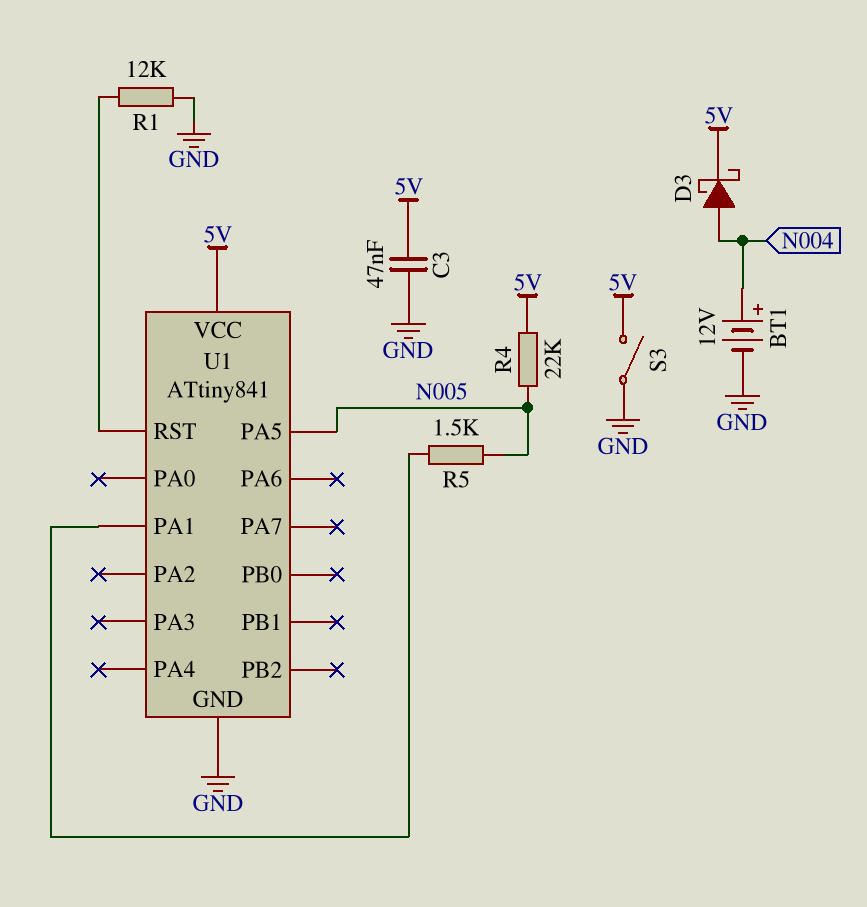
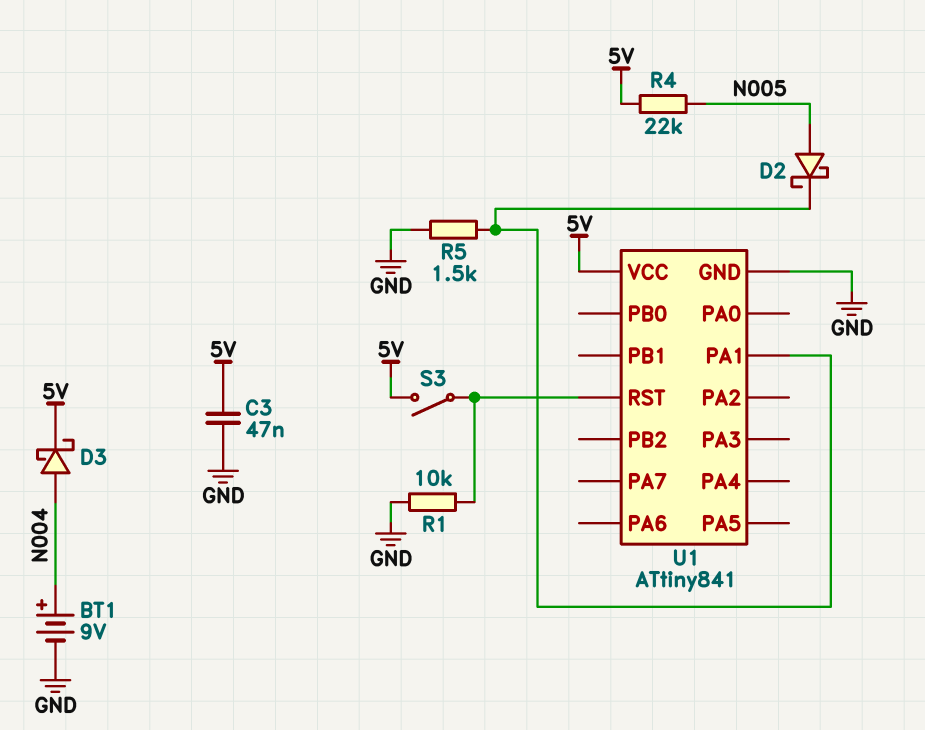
BT1: 12V (plus N004, minus GND) -> 9V (plus N004, minus GND)
D2: none -> schottky (A N005, K U1/PA1)
R1: 12k (GND, U1/RST) -> 10k (GND, U1/RST)
R5: 1.5k (N005, U1/PA1) -> 1.5k (GND, U1/PA1)
S3: switch (5V, GND) -> switch (5V, U1/RST)
U1 pin PA5: N005 -> none

